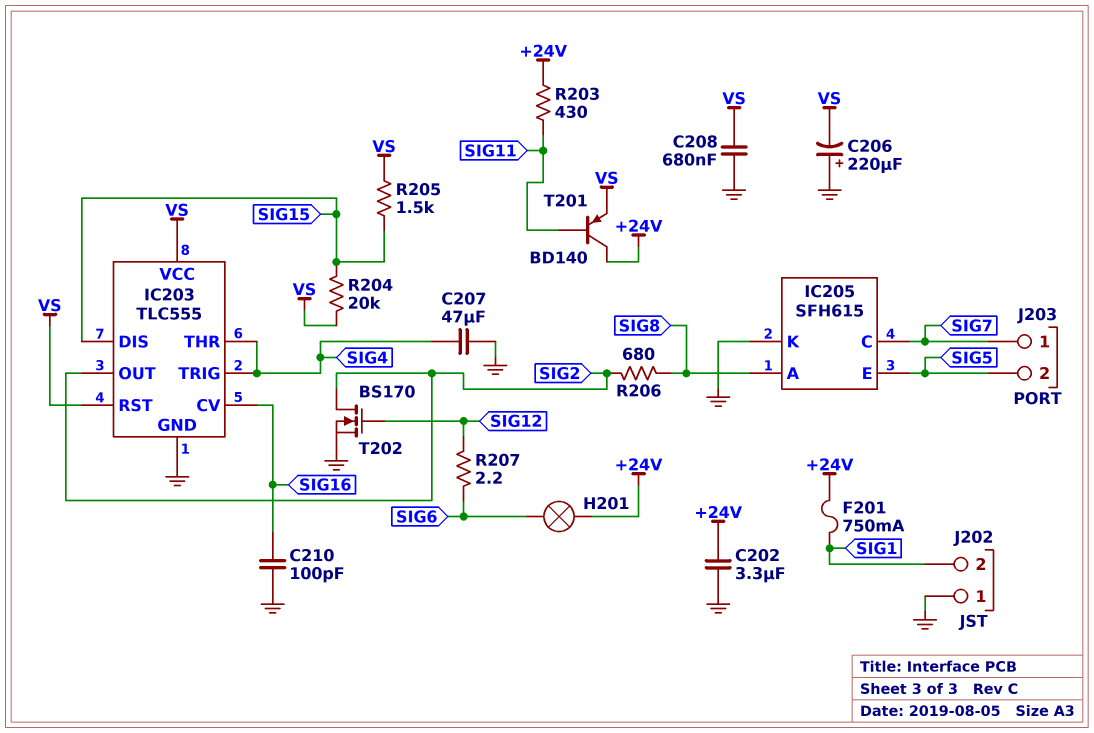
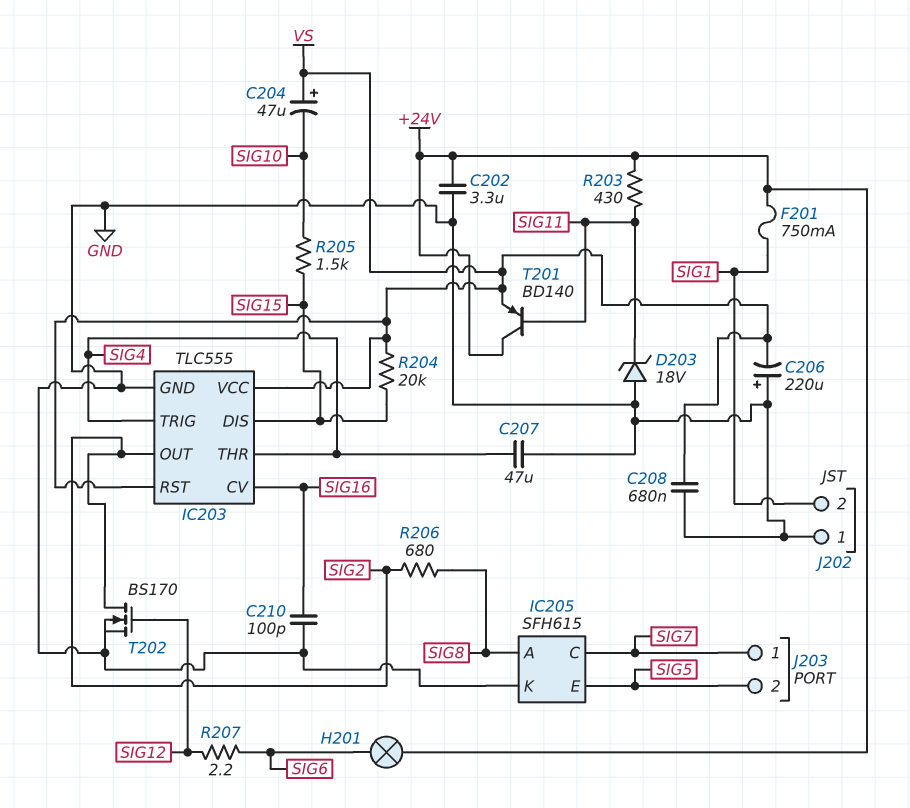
C204: none -> 47uF (plus VS, minus SIG10)
D203: none -> zener 18V (A GND, K SIG11)
R205: 1.5k (SIG15, VS) -> 1.5k (SIG10, SIG15)

